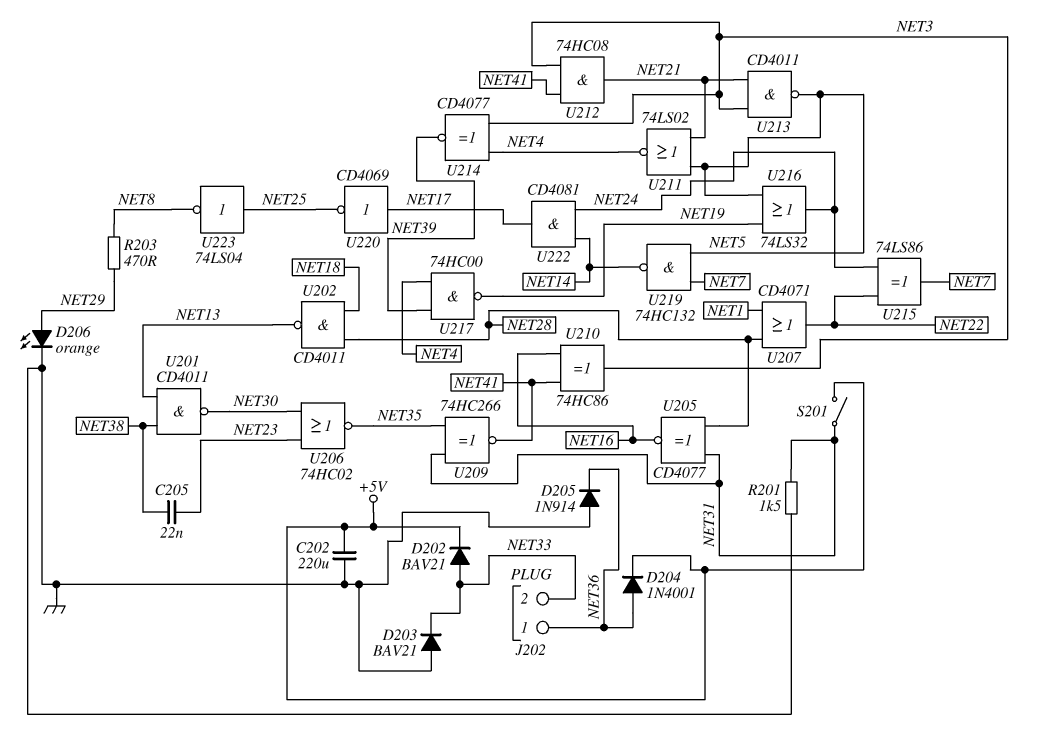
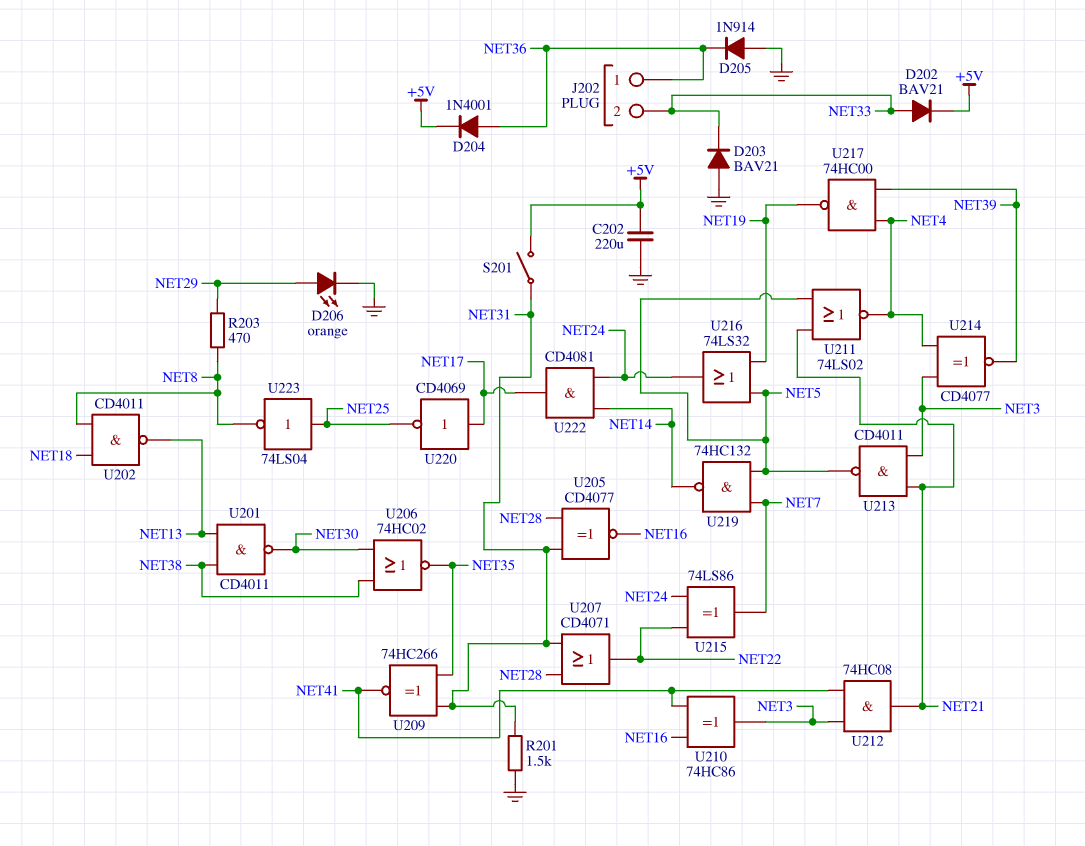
C205: 22nF (NET23, NET38) -> none
U202: NAND CD4011 (in NET18, in NET28, out NET13) -> NAND CD4011 (in NET8, in NET18, out NET13)
U206: NOR 74HC02 (in NET23, in NET30, out NET35) -> NOR 74HC02 (in NET30, in NET38, out NET35)
U207: OR CD4071 (in NET1, in NET28, out NET22) -> OR CD4071 (in NET28, in NET31, out NET22)

